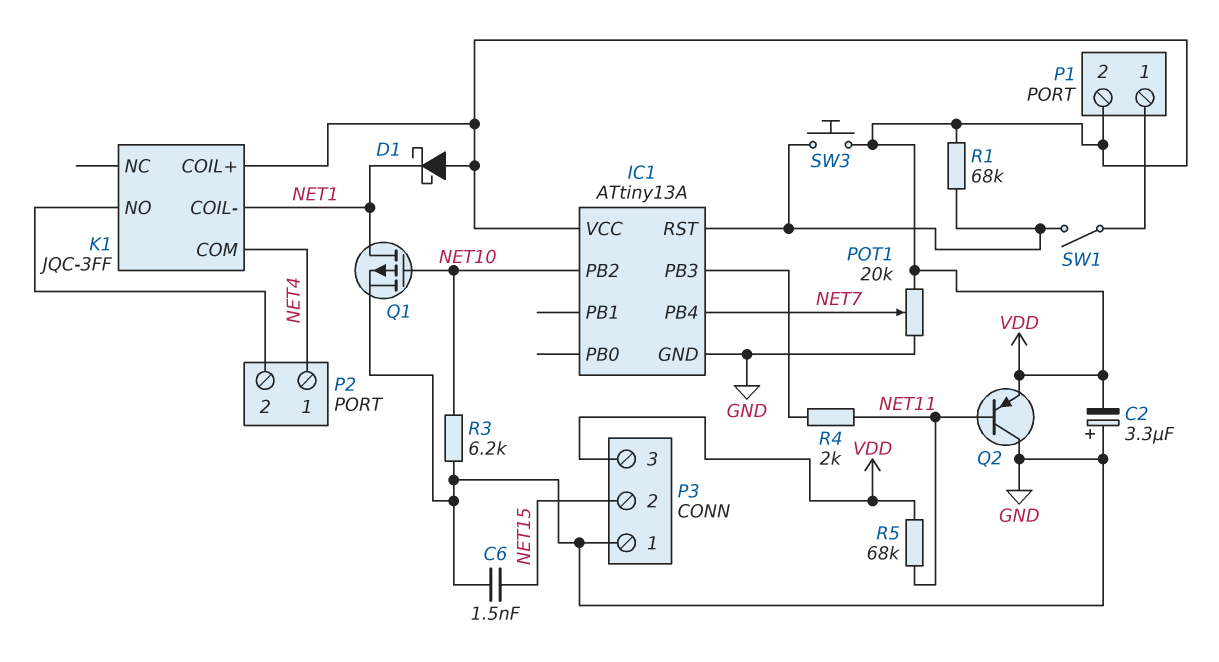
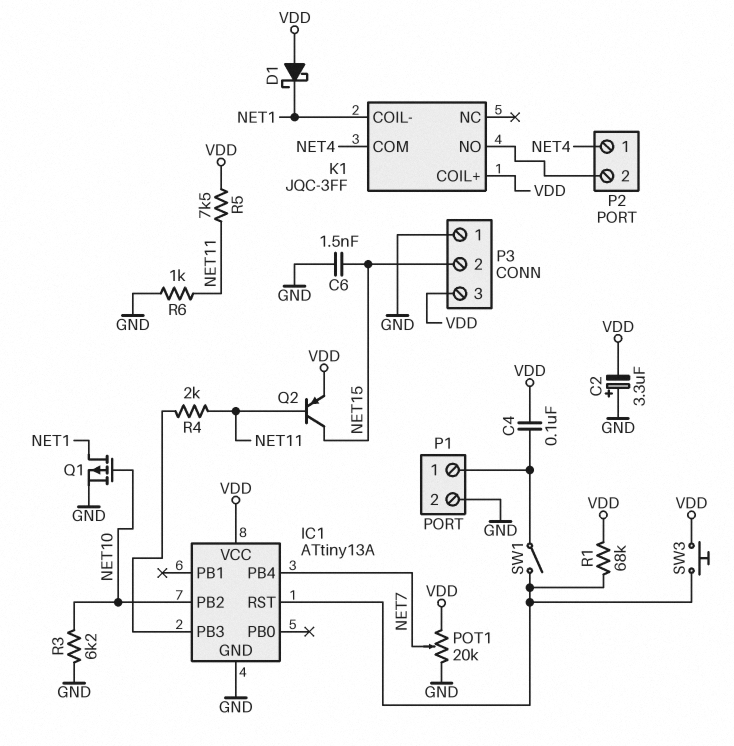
C4: none -> 100nF (P1/1, VDD)
P1 pin 2: VDD -> GND
Q2: PNP (B NET11, C GND, E VDD) -> PNP (B NET11, C NET15, E VDD)
R5: 68k (NET11, VDD) -> 7.5k (NET11, VDD)
R6: none -> 1k (GND, NET11)

